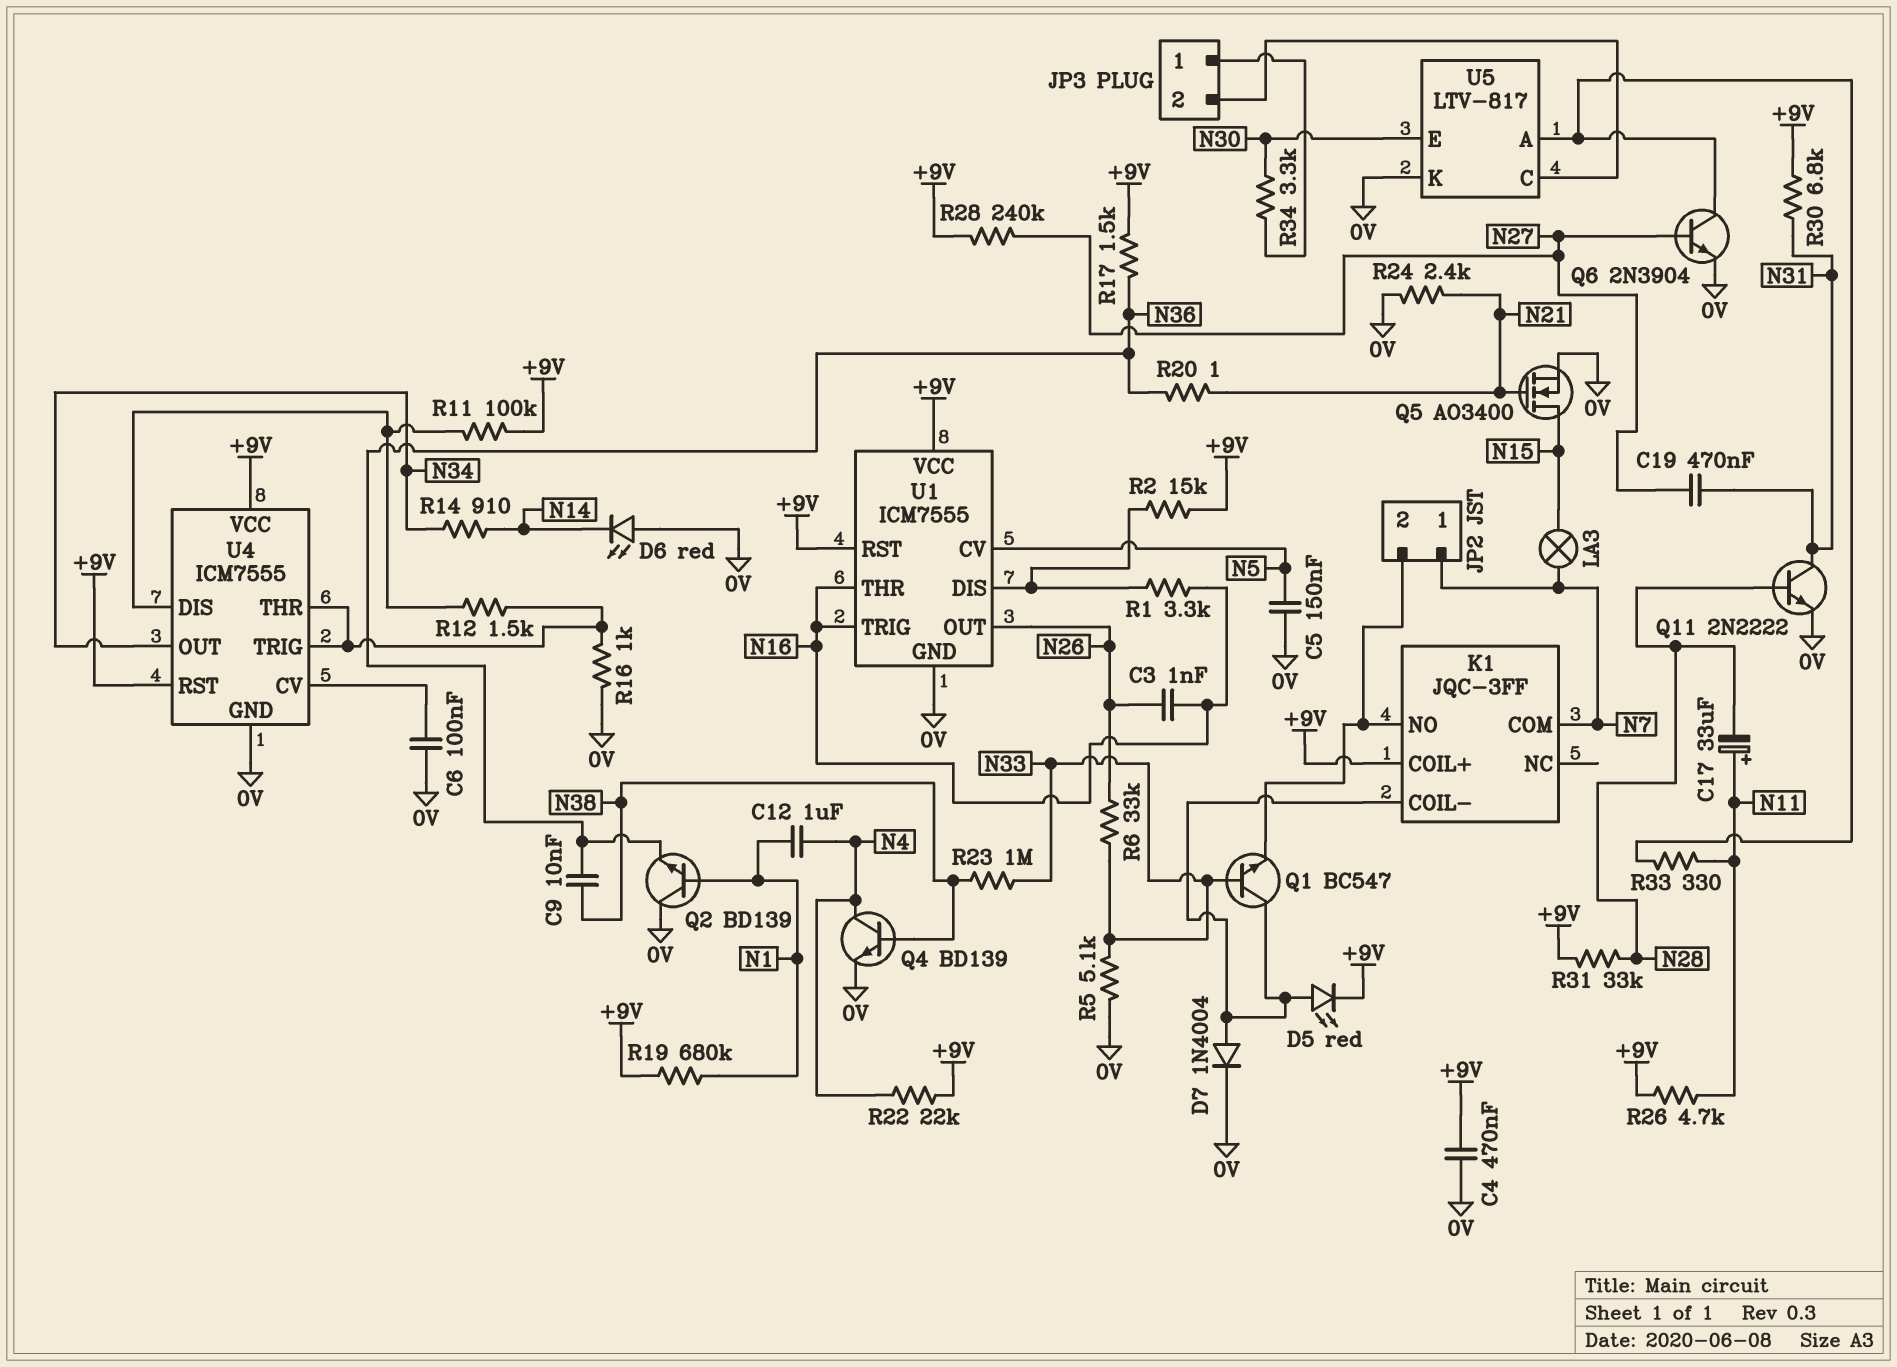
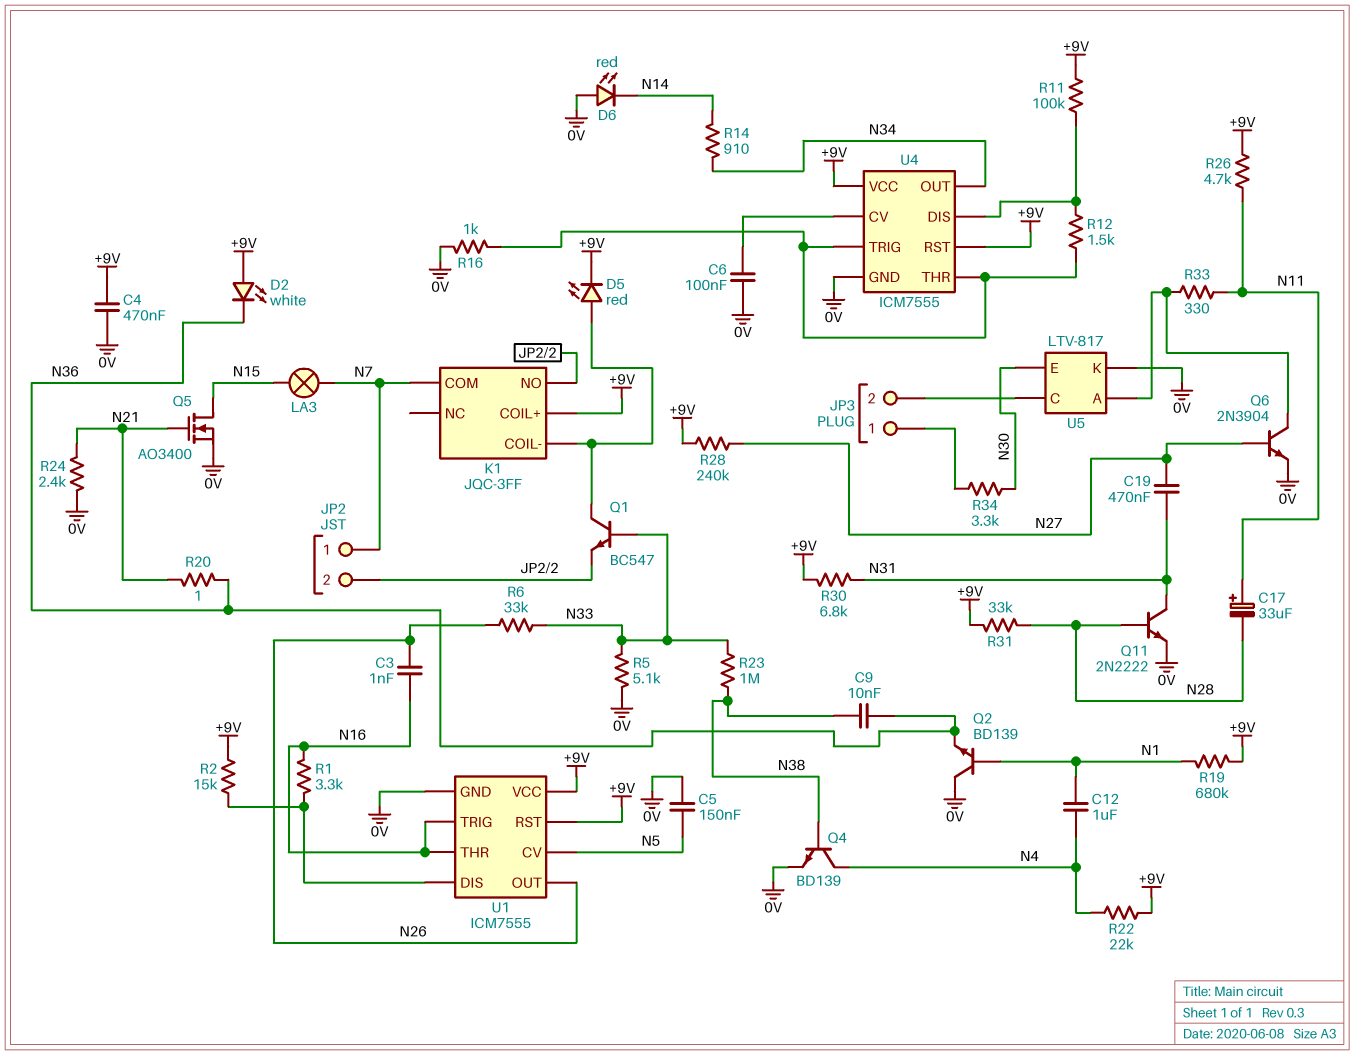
D2: none -> LED white (A +9V, K N36)
D7: diode 1N4004 (A K1/COIL-, K 0V) -> none
R17: 1.5k (+9V, N36) -> none

